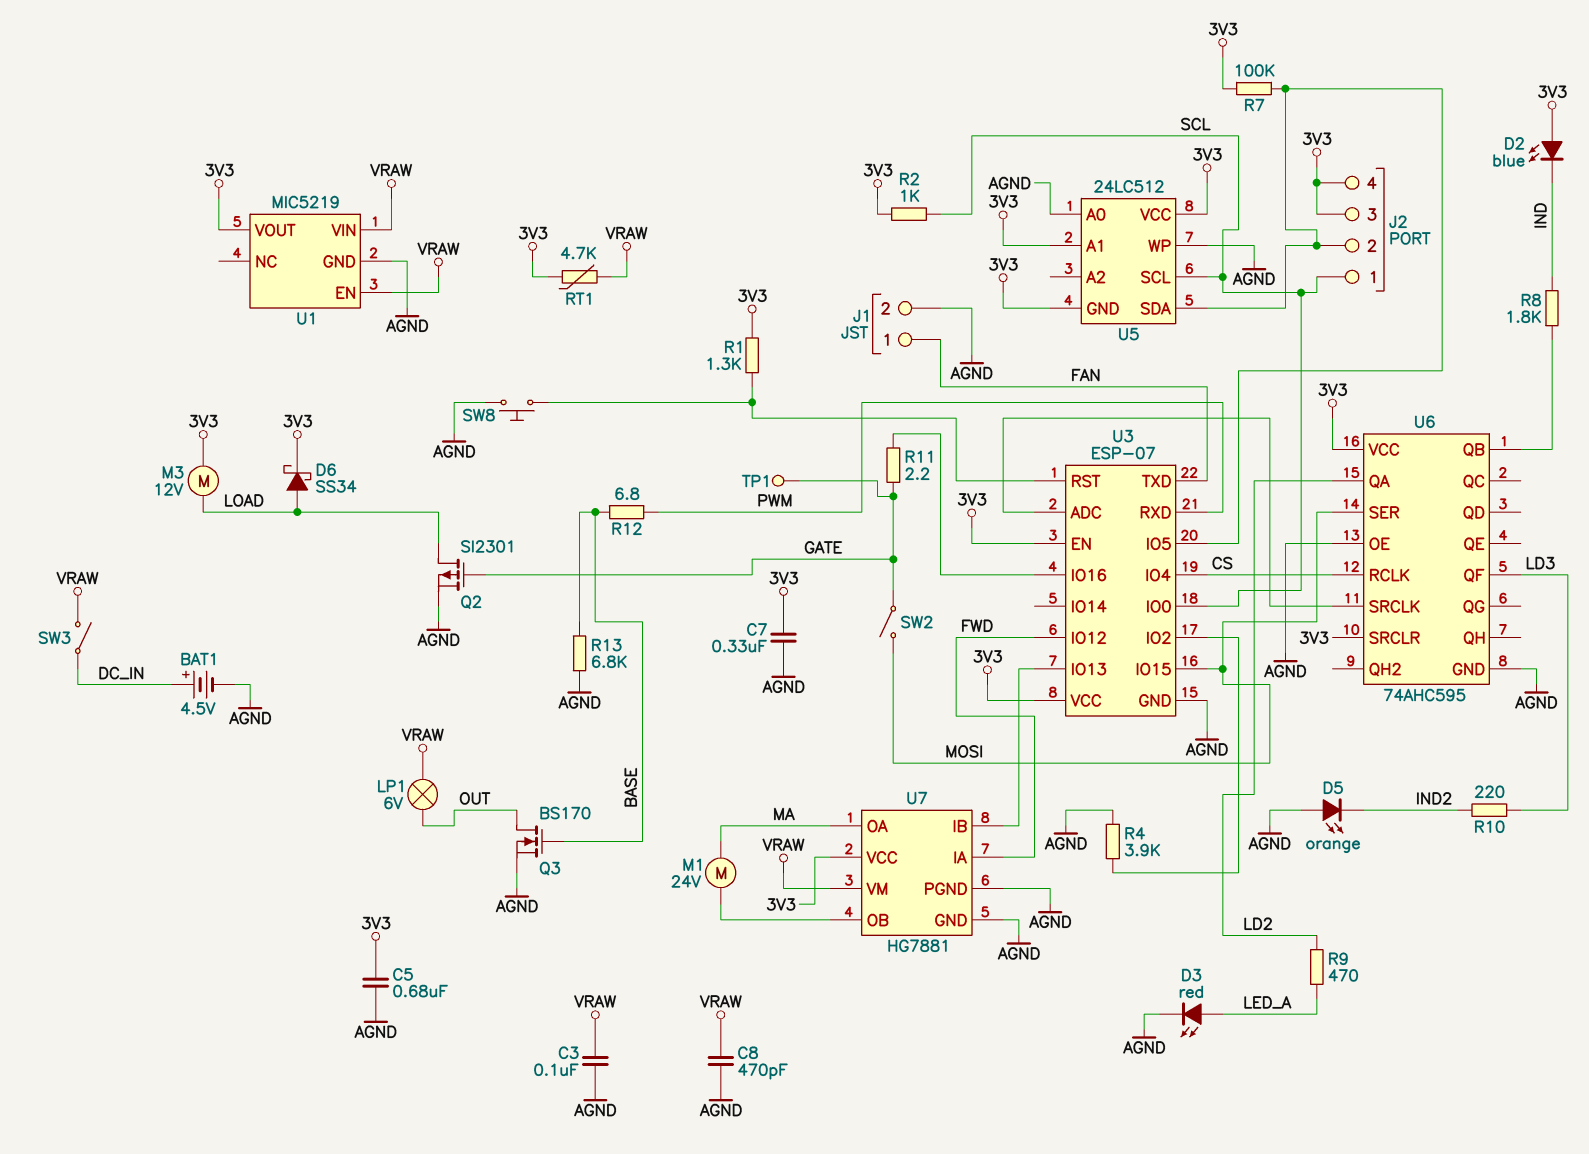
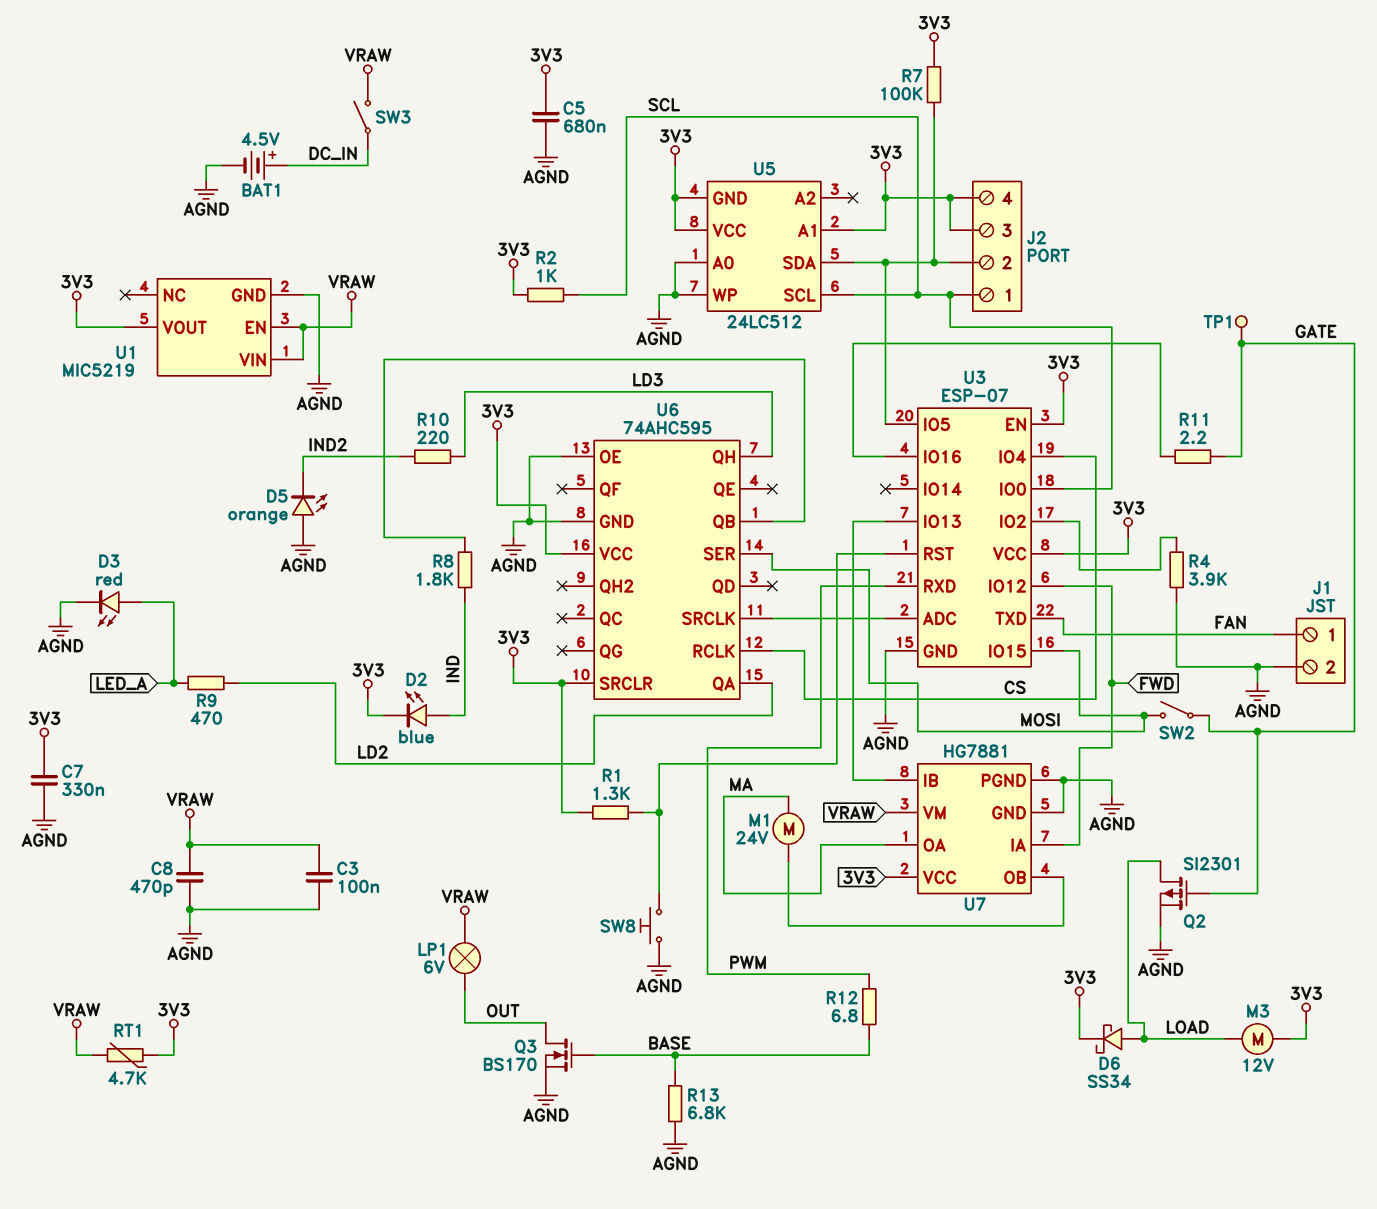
D2: LED blue (A 3V3, K IND) -> LED blue (A IND, K 3V3)
U6 pin QF: LD3 -> none
U6 pin QH: none -> LD3

